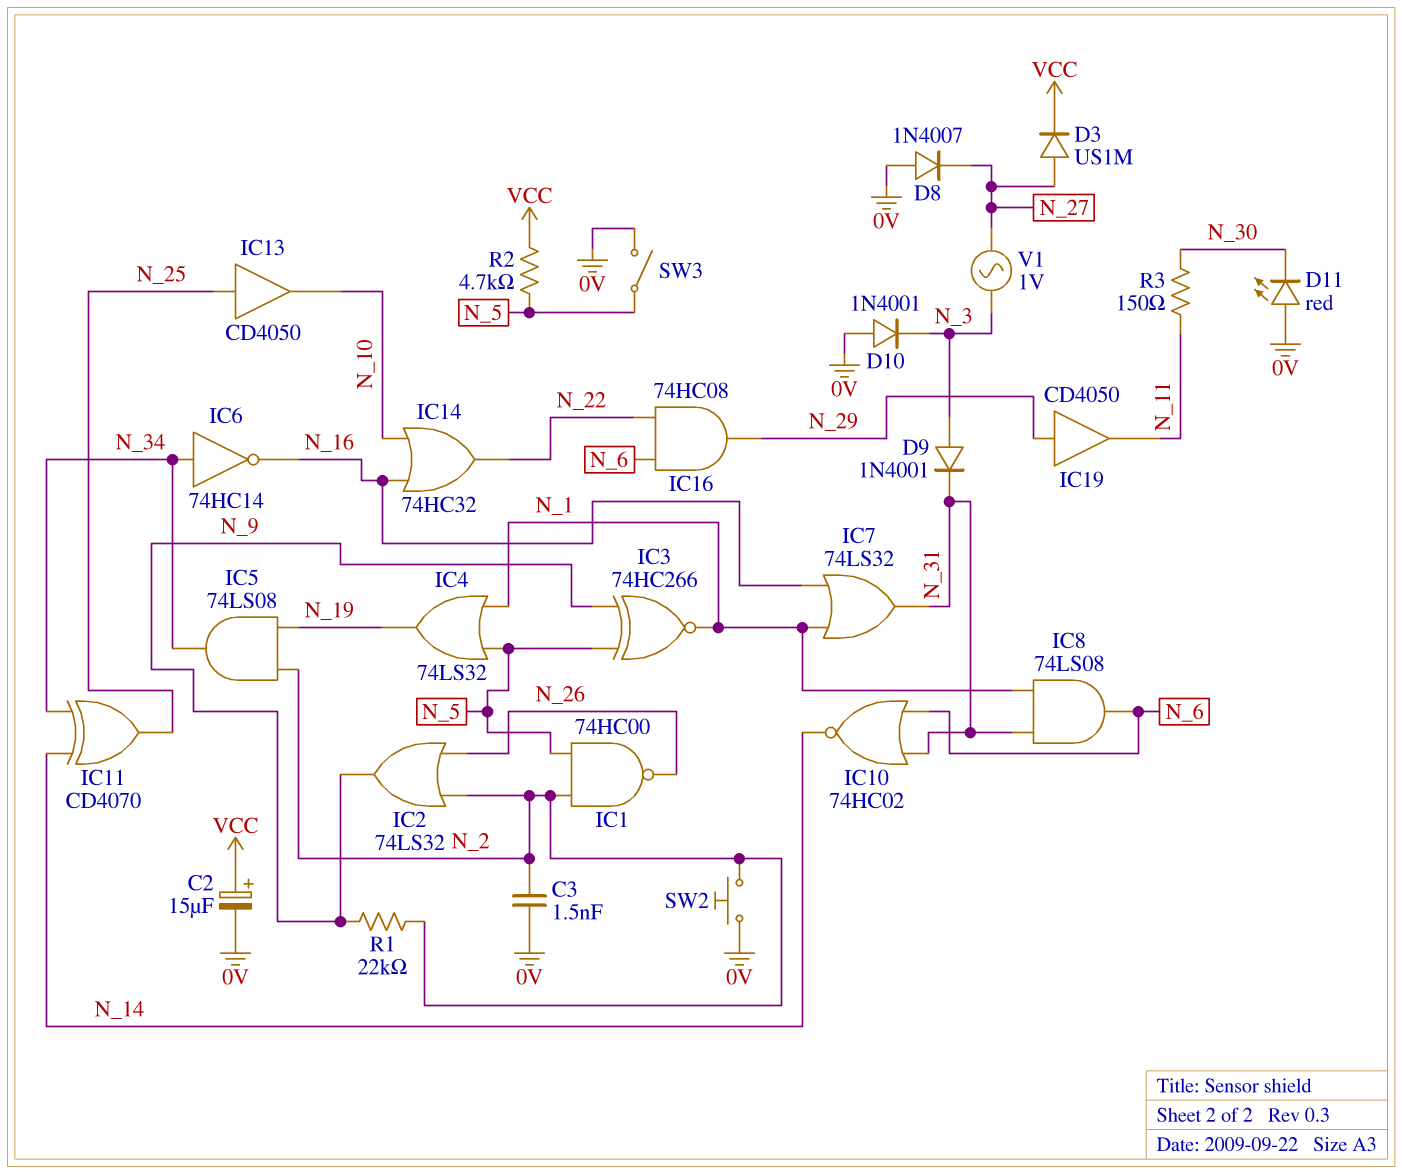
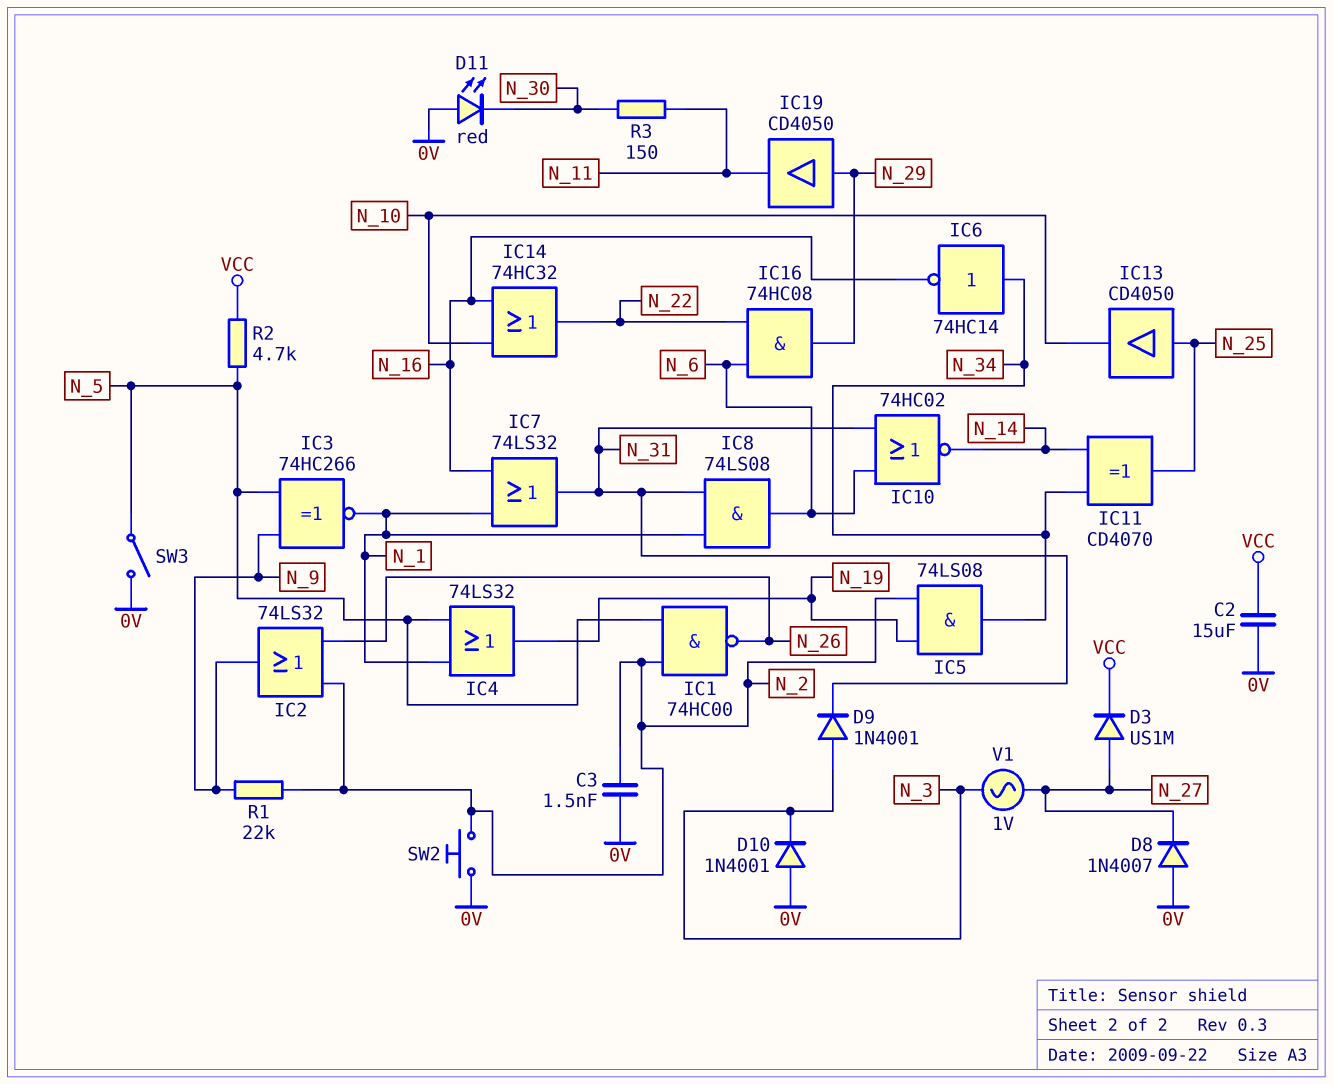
C2: 15uF (plus VCC, minus 0V) -> 15uF (0V, VCC)

